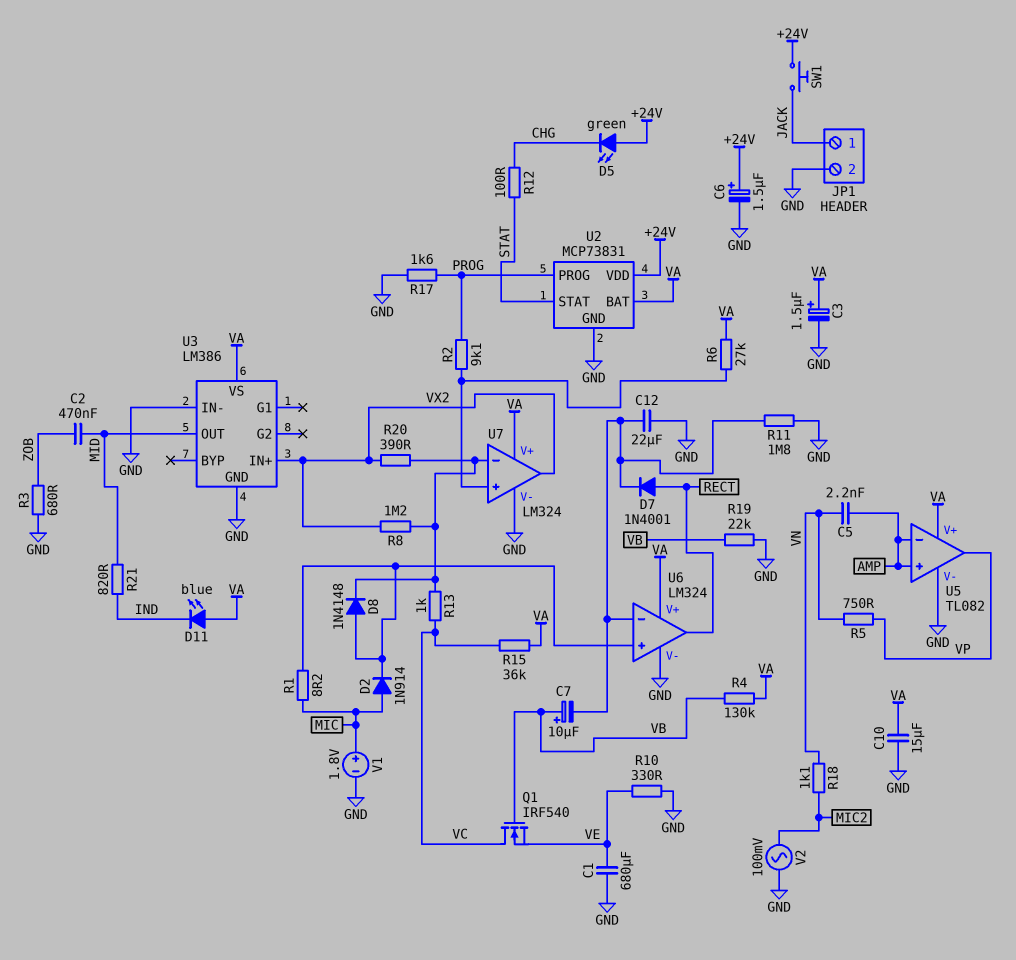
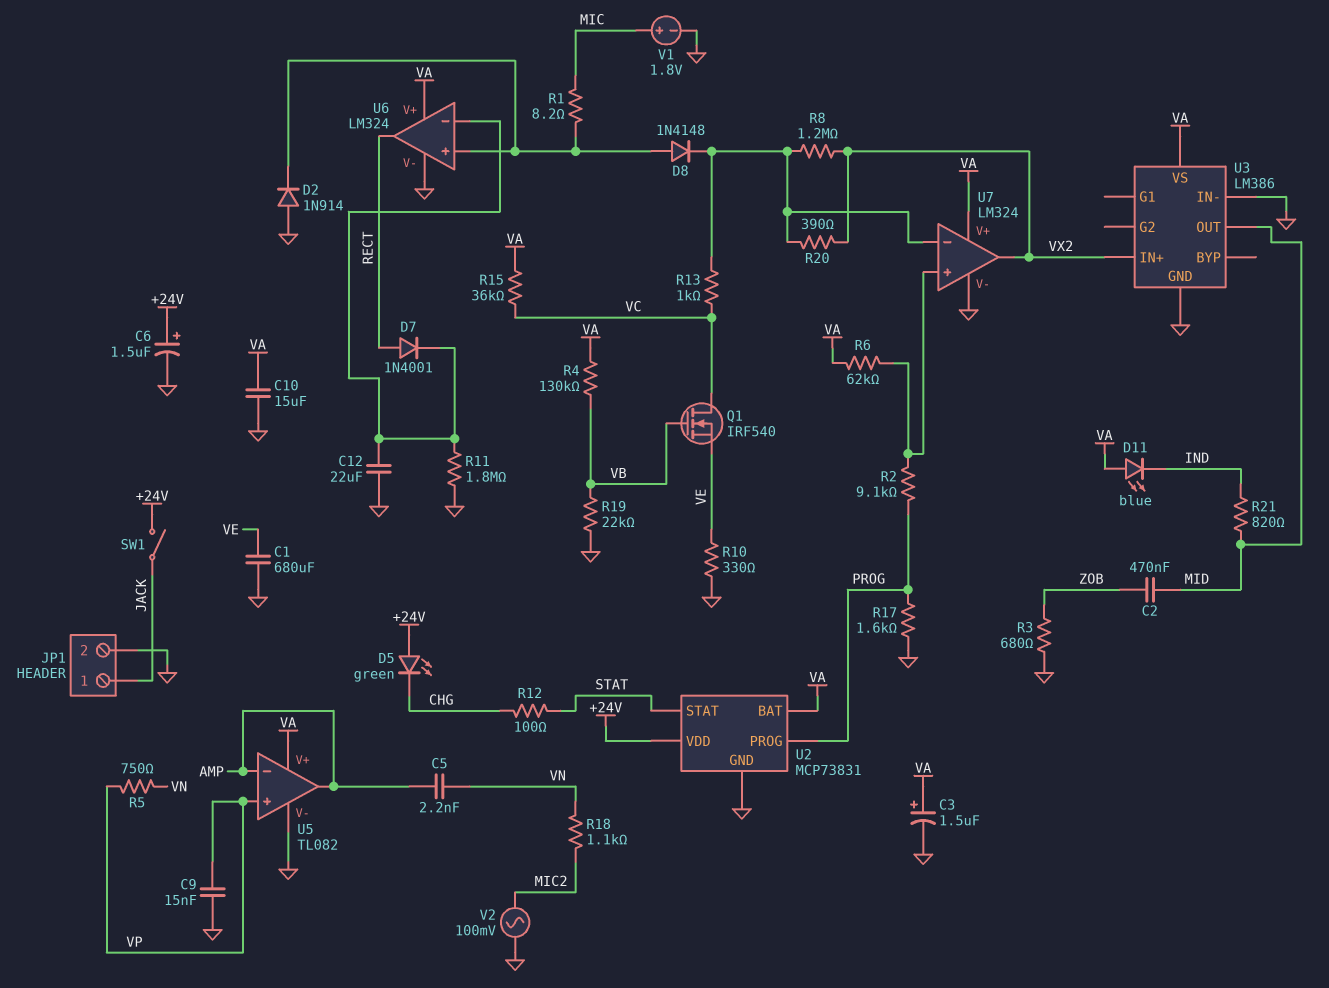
C7: 10uF (plus VB, minus U6/in-) -> none
C9: none -> 15nF (GND, VP)
D2: diode 1N914 (A MIC, K U6/in+) -> diode 1N914 (A GND, K U6/in+)
R6: 27k (U7/in+, VA) -> 62k (U7/in+, VA)
SW1: button (+24V, JACK) -> switch (+24V, JACK)
U5 pin in+: AMP -> VP
U5 pin out: VP -> AMP

